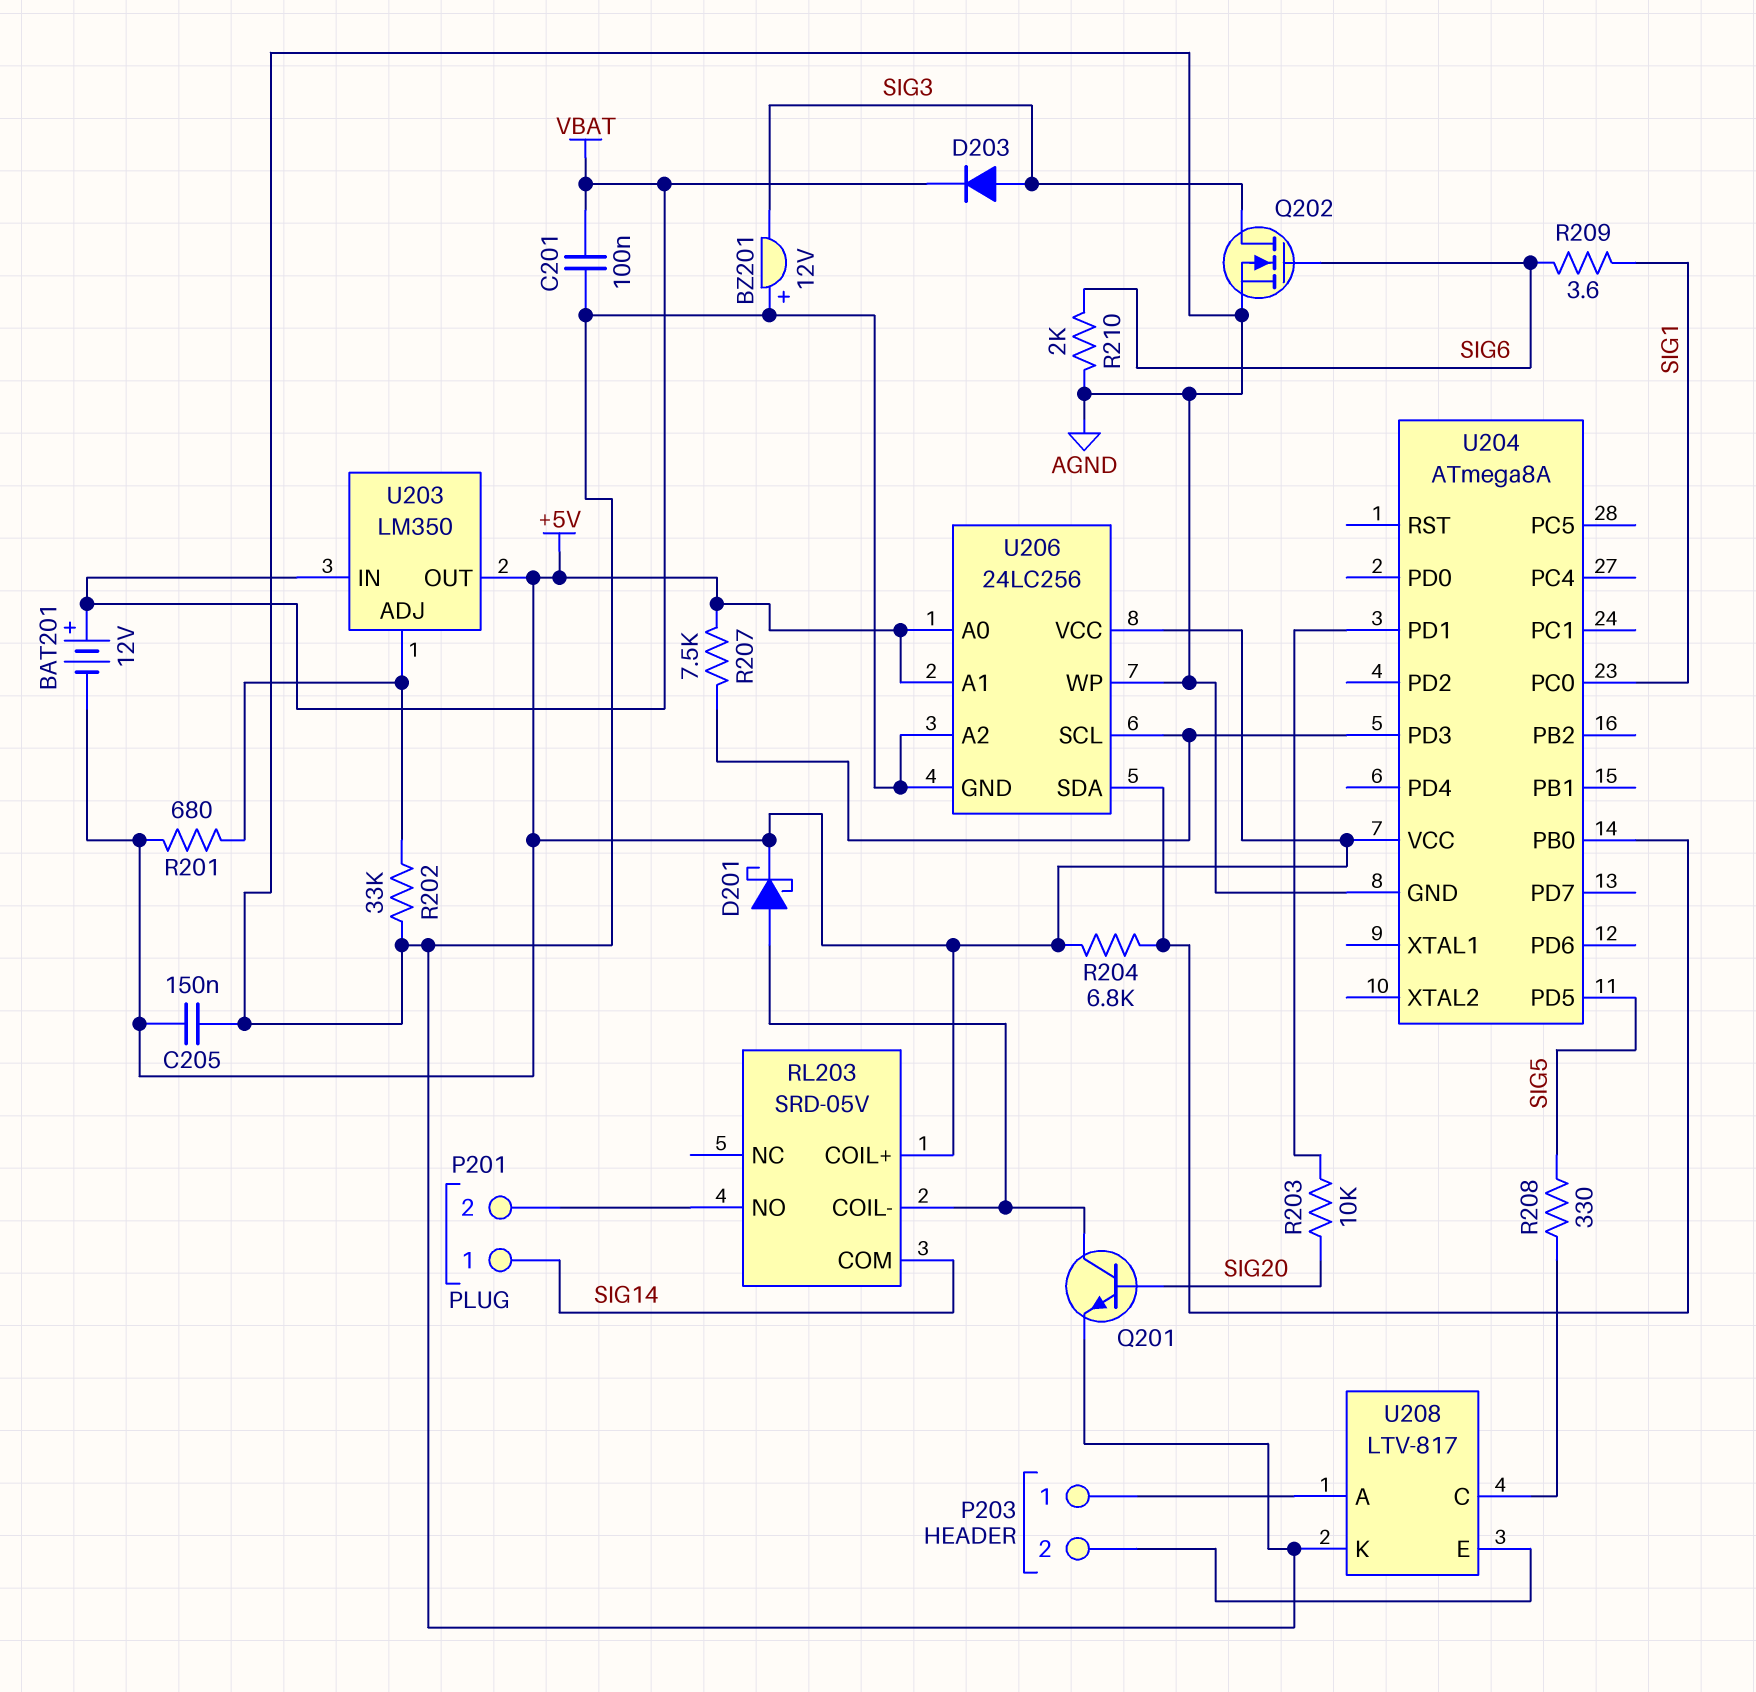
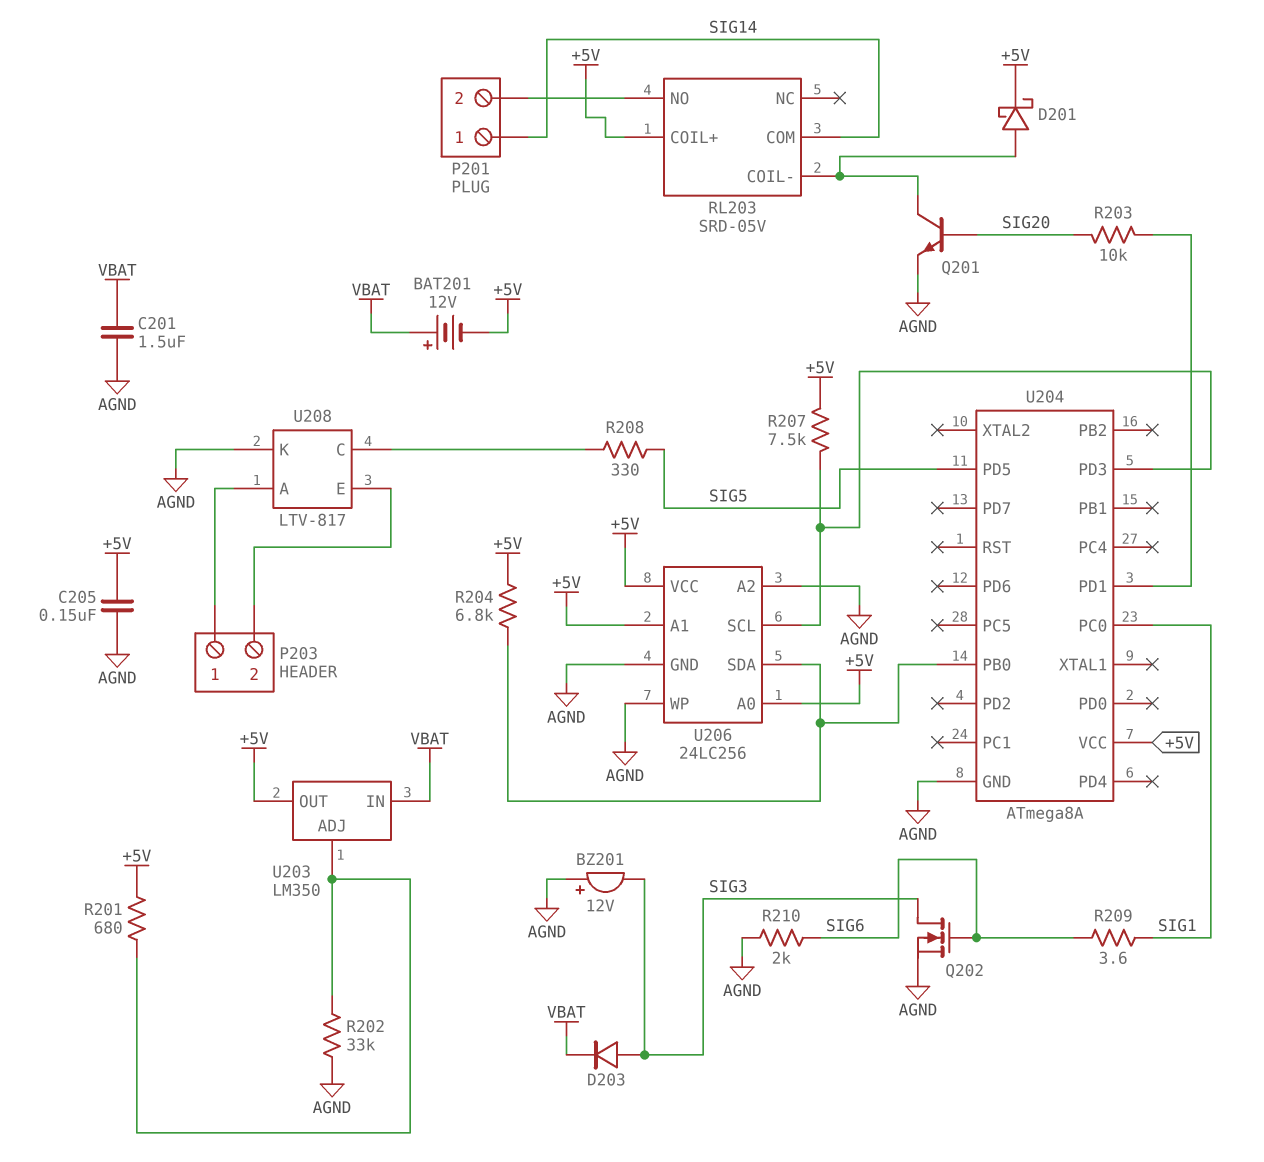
C201: 100nF (AGND, VBAT) -> 1.5uF (AGND, VBAT)

